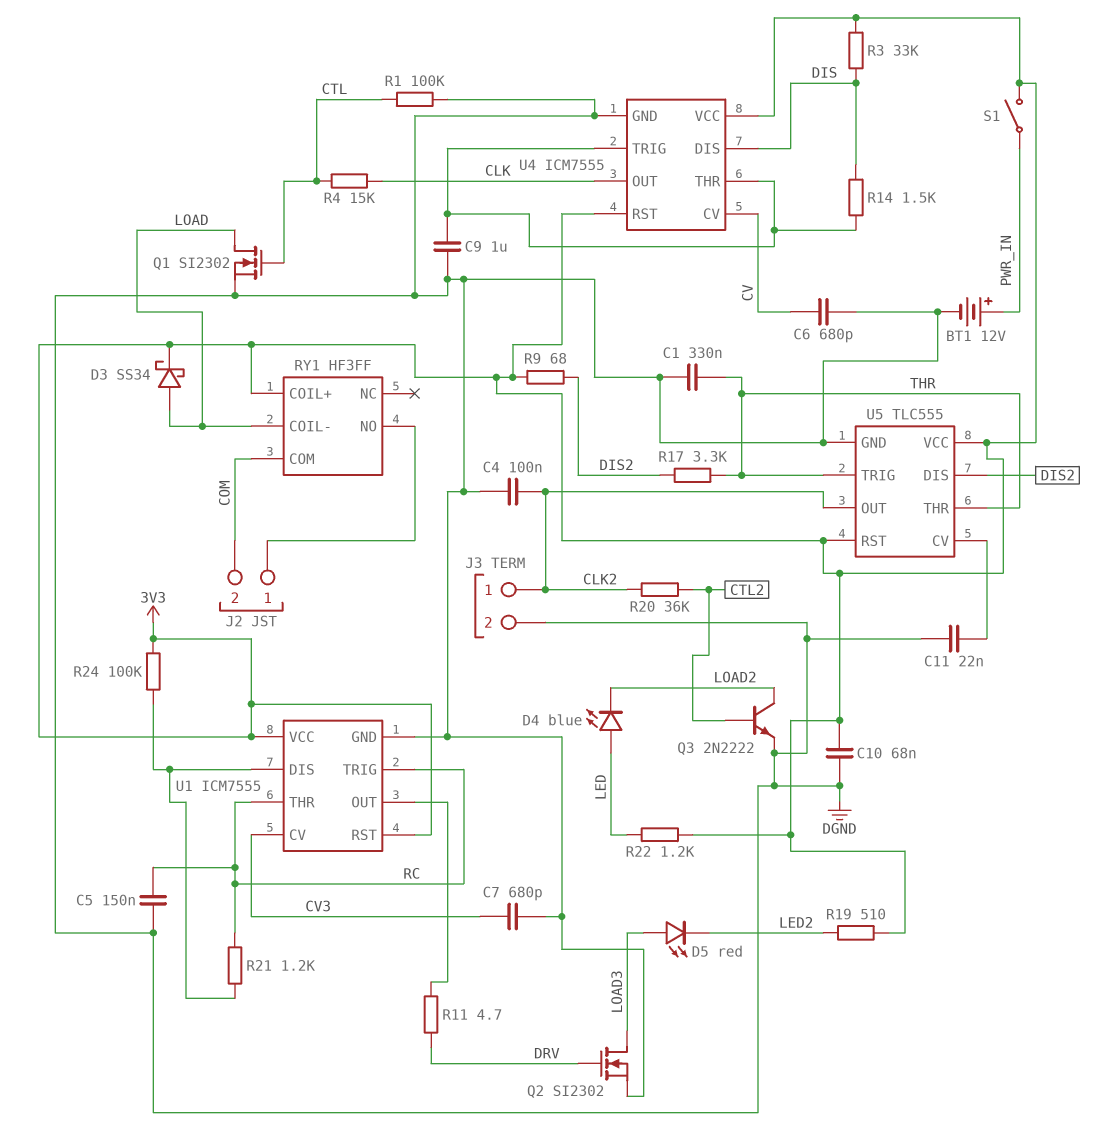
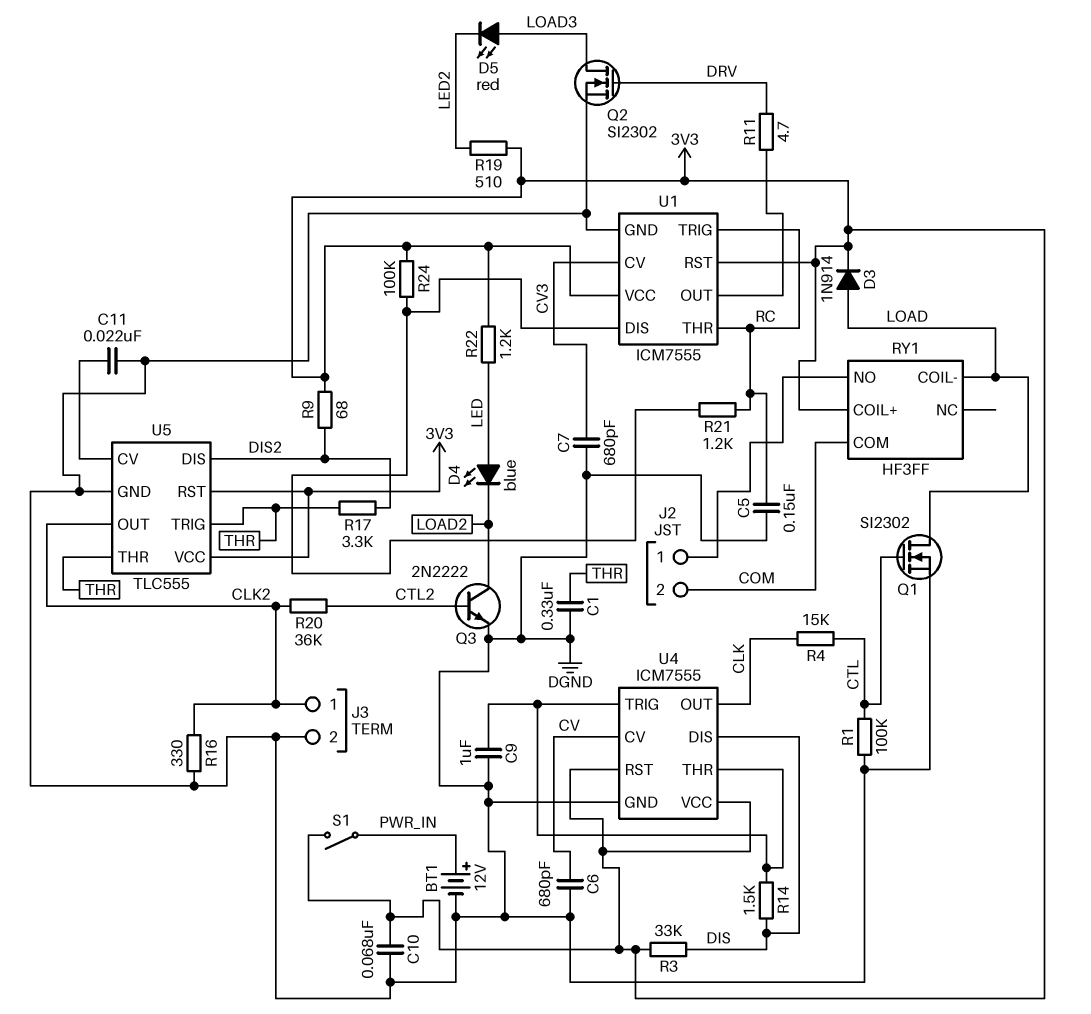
C4: 100nF (CLK2, DGND) -> none
D3: schottky SS34 (A LOAD, K 3V3) -> diode 1N914 (A LOAD, K 3V3)
R16: none -> 330 (CLK2, DGND)

